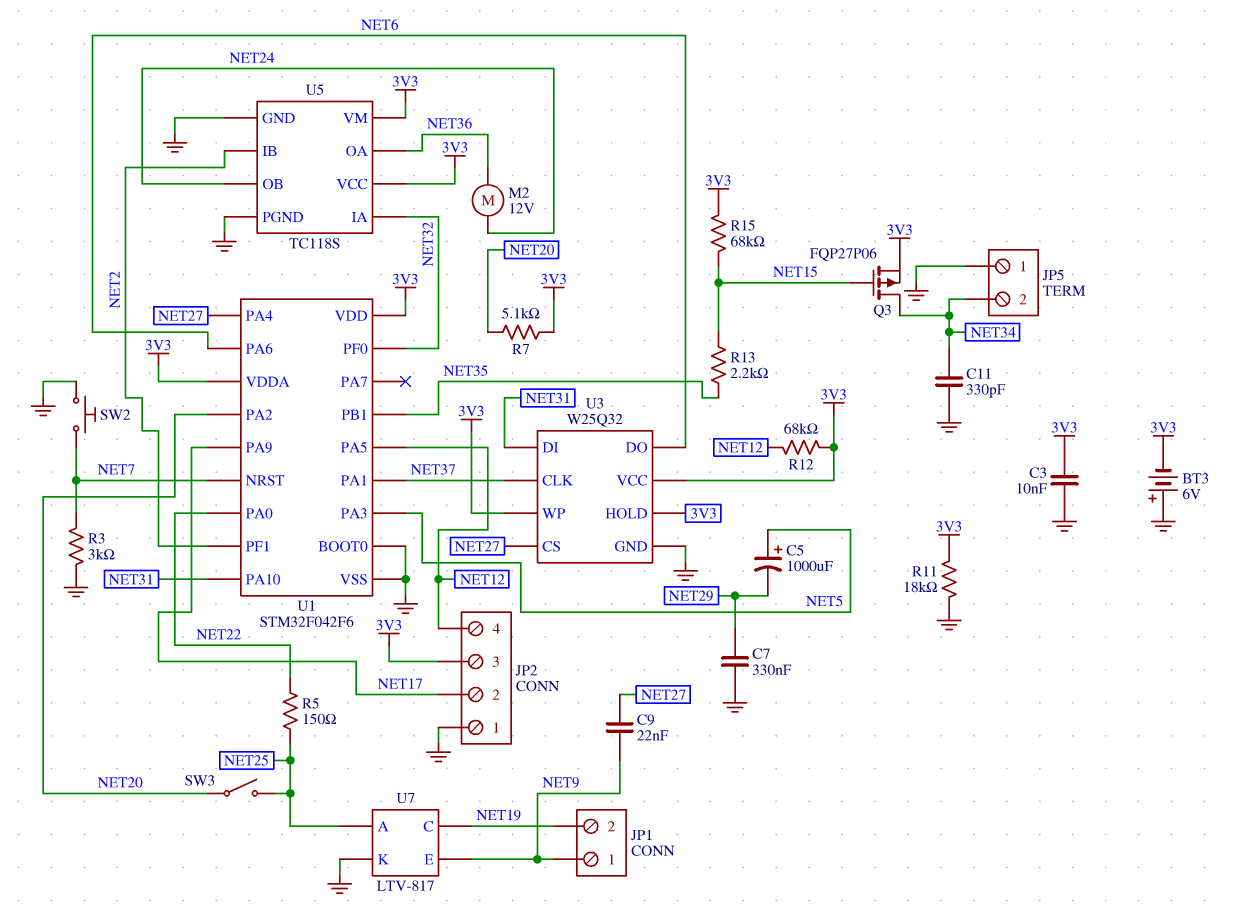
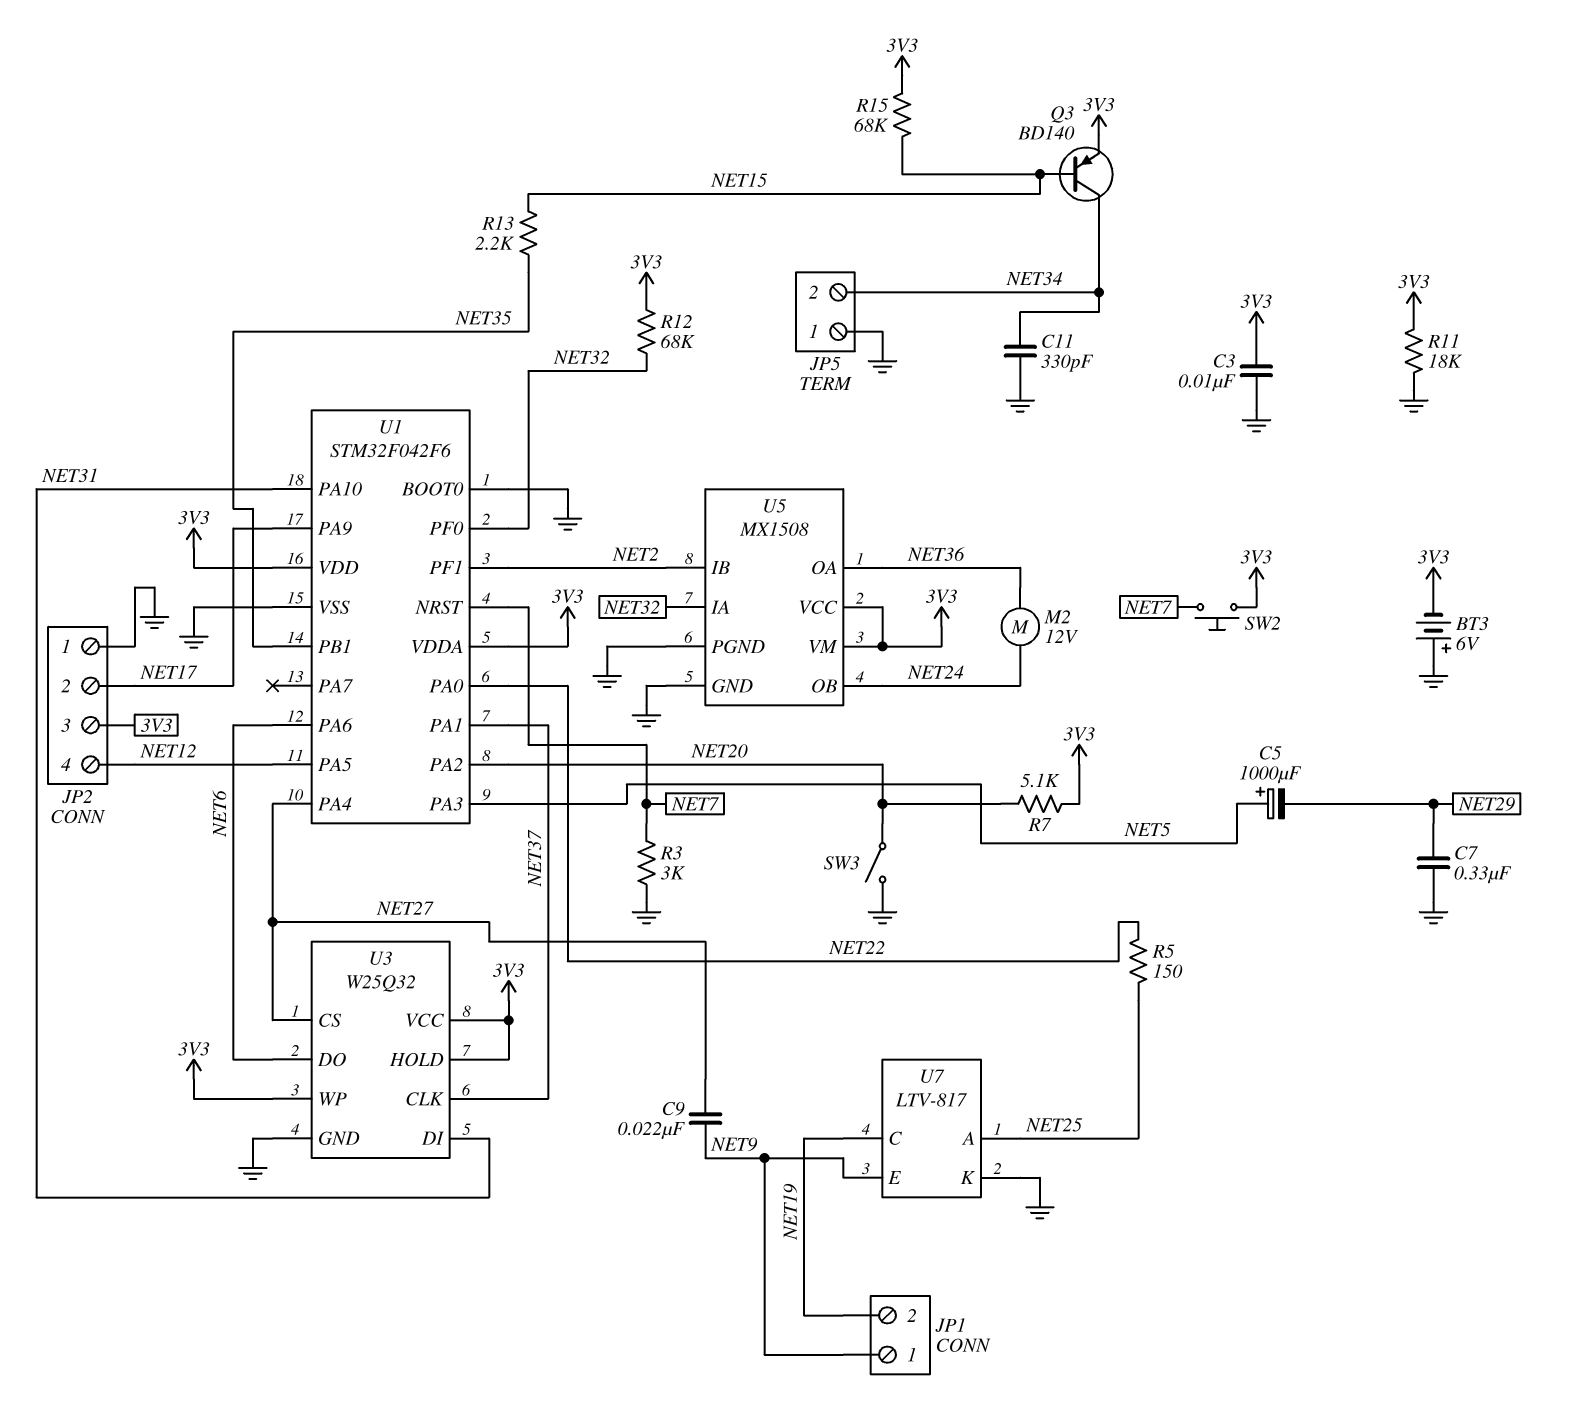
Q3: PMOS FQP27P06 (G NET15, D NET34, S 3V3) -> PNP BD140 (B NET15, C NET34, E 3V3)
R12: 68k (3V3, NET12) -> 68k (3V3, NET32)
SW2: button (GND, NET7) -> button (3V3, NET7)
SW3: switch (NET20, NET25) -> switch (GND, NET20)
U5: TC118S -> MX1508

